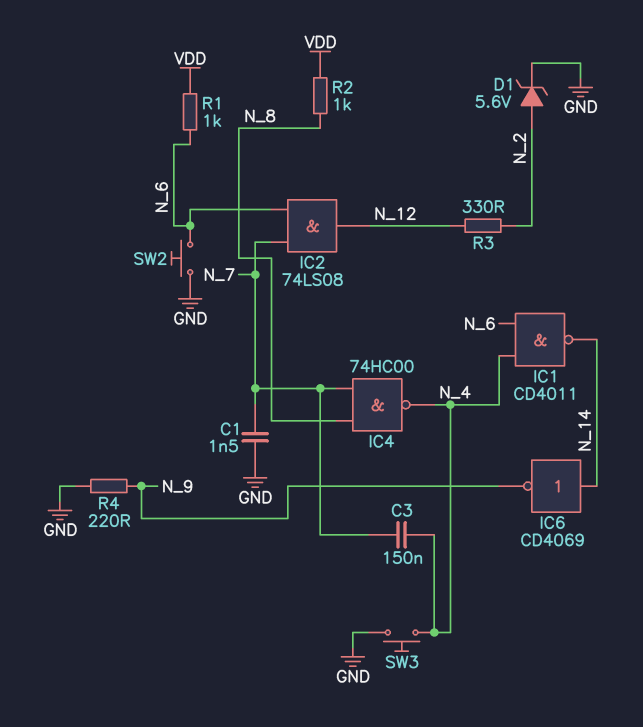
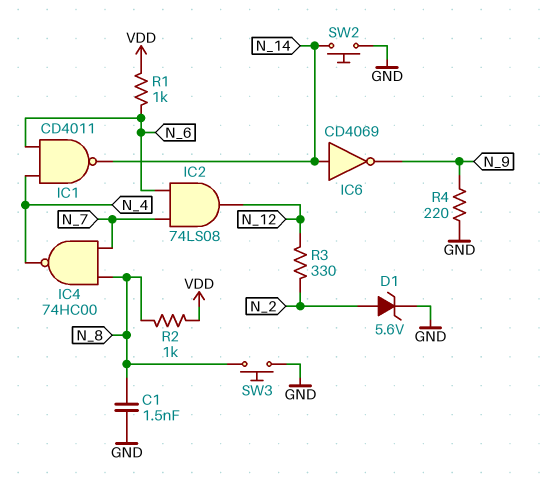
C1: 1.5nF (GND, N_7) -> 1.5nF (GND, N_8)
C3: 150nF (N_4, N_7) -> none
SW2: button (GND, N_6) -> button (GND, N_14)
SW3: button (GND, N_4) -> button (GND, N_8)

